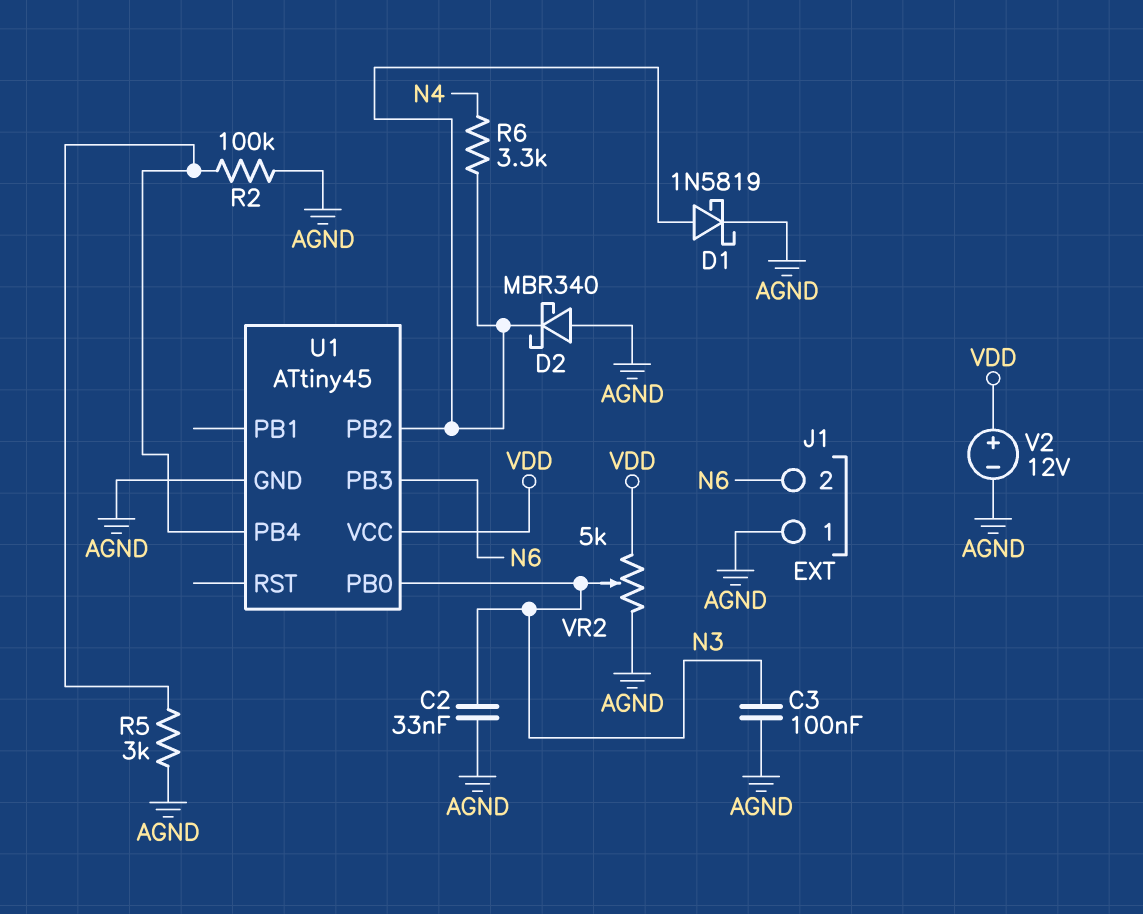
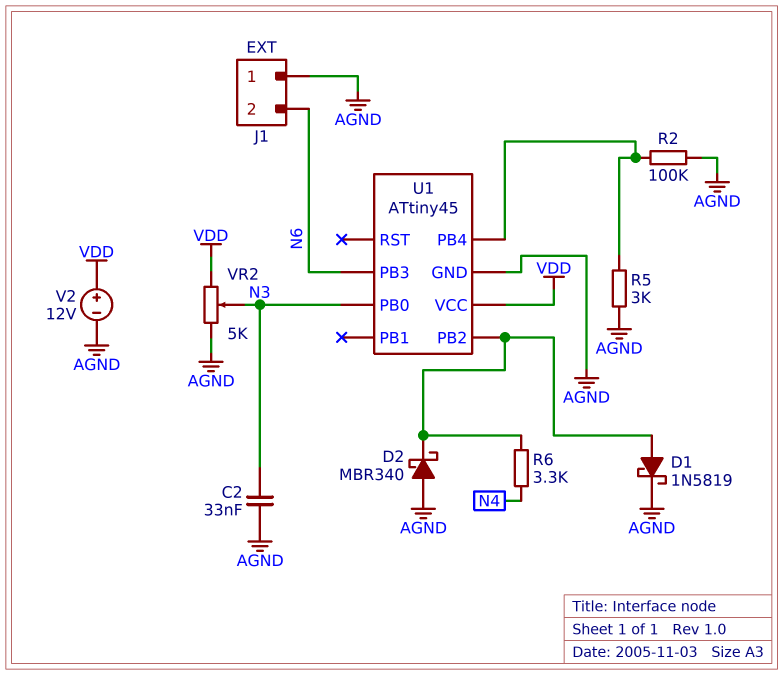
C3: 100nF (AGND, N3) -> none

